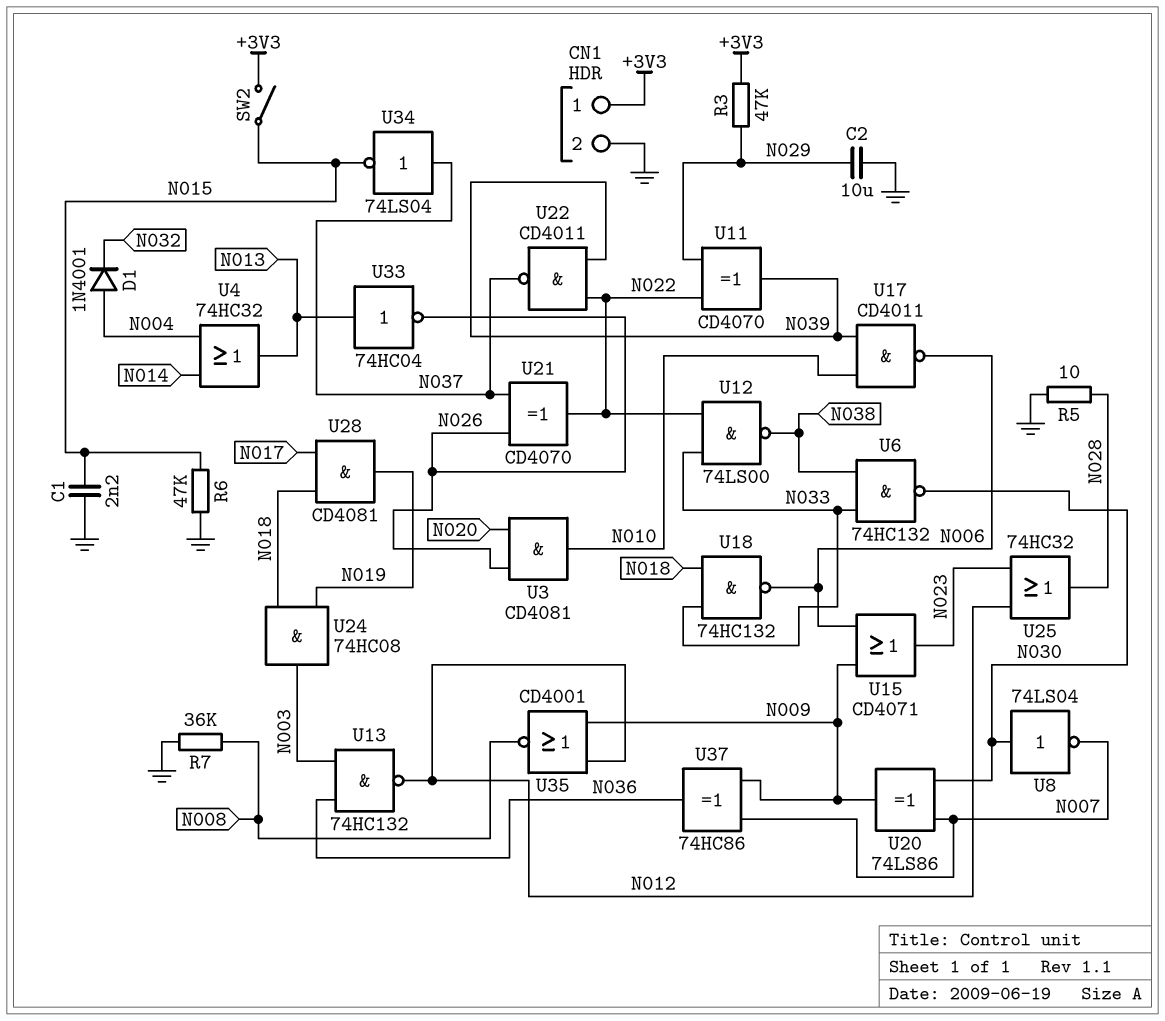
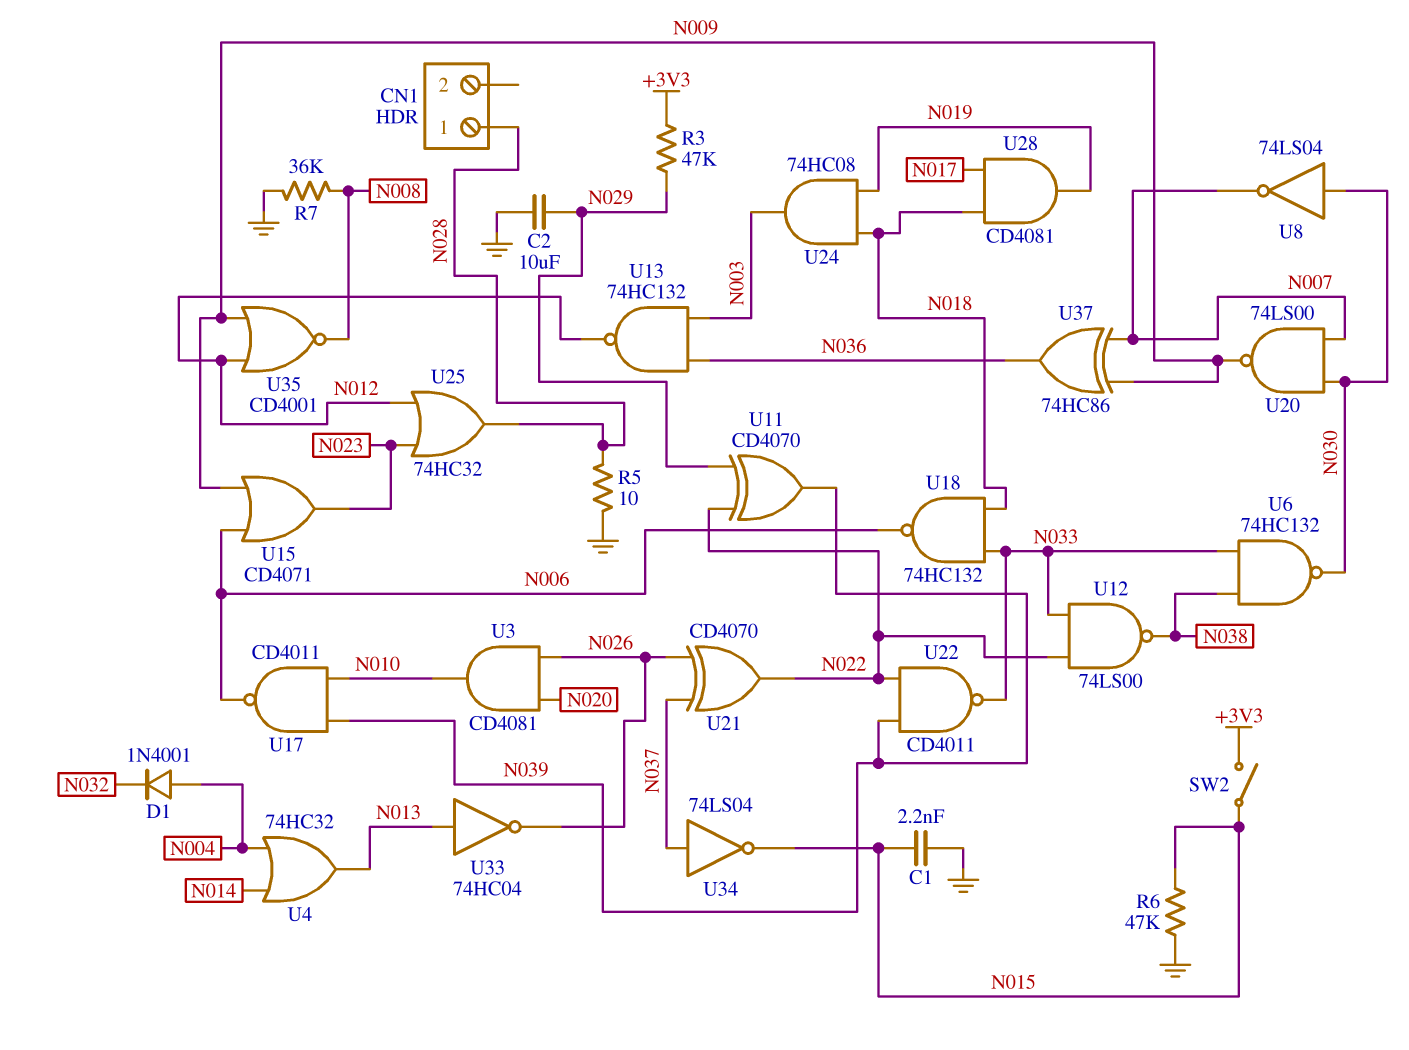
CN1 pin 1: +3V3 -> N028
CN1 pin 2: GND -> none
U20: XOR 74LS86 (in N007, in N030, out N009) -> NAND 74LS00 (in N007, in N030, out N009)
U22: NAND CD4011 (in N022, in N039, out N037) -> NAND CD4011 (in N022, in N039, out N033)

